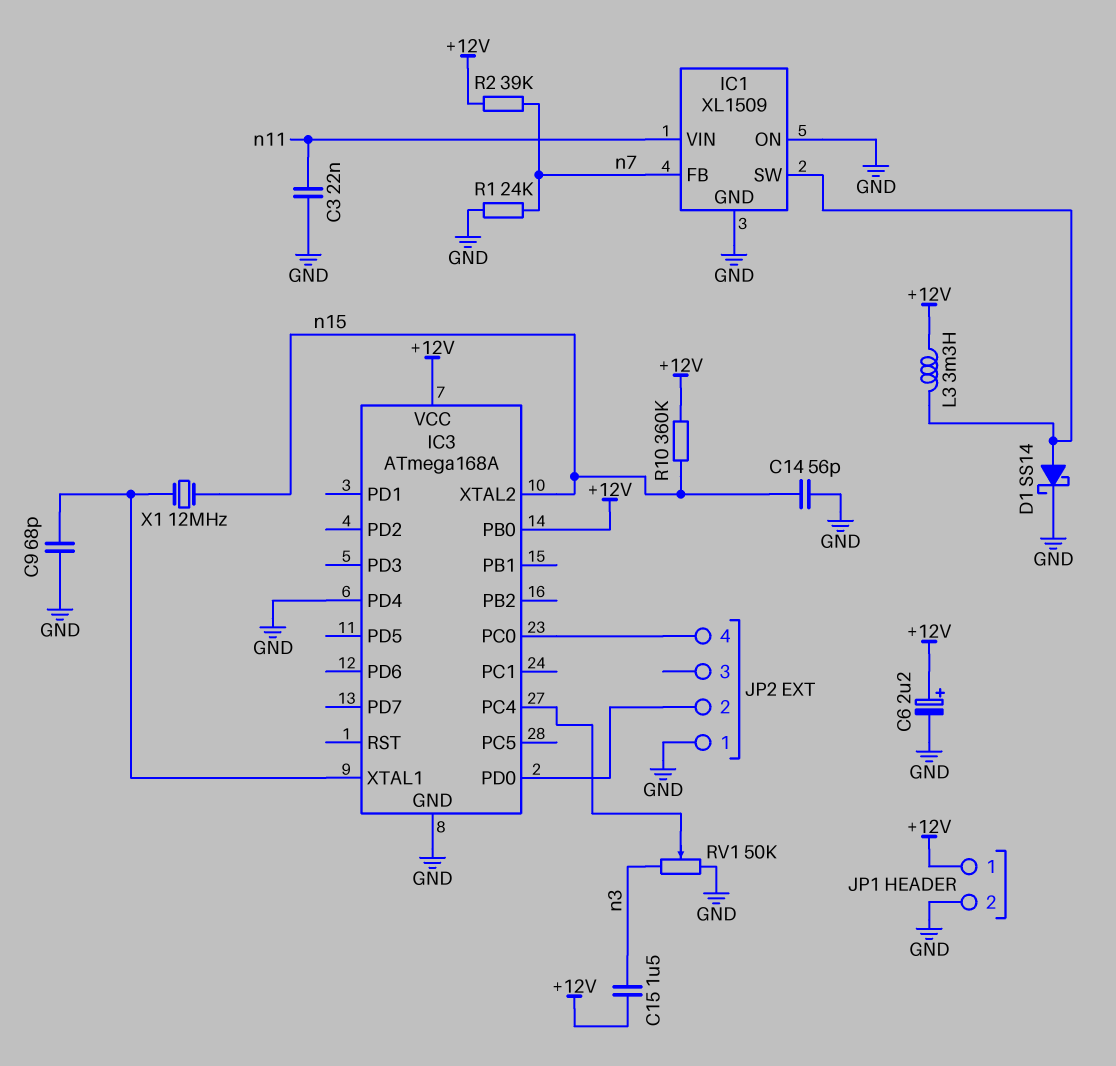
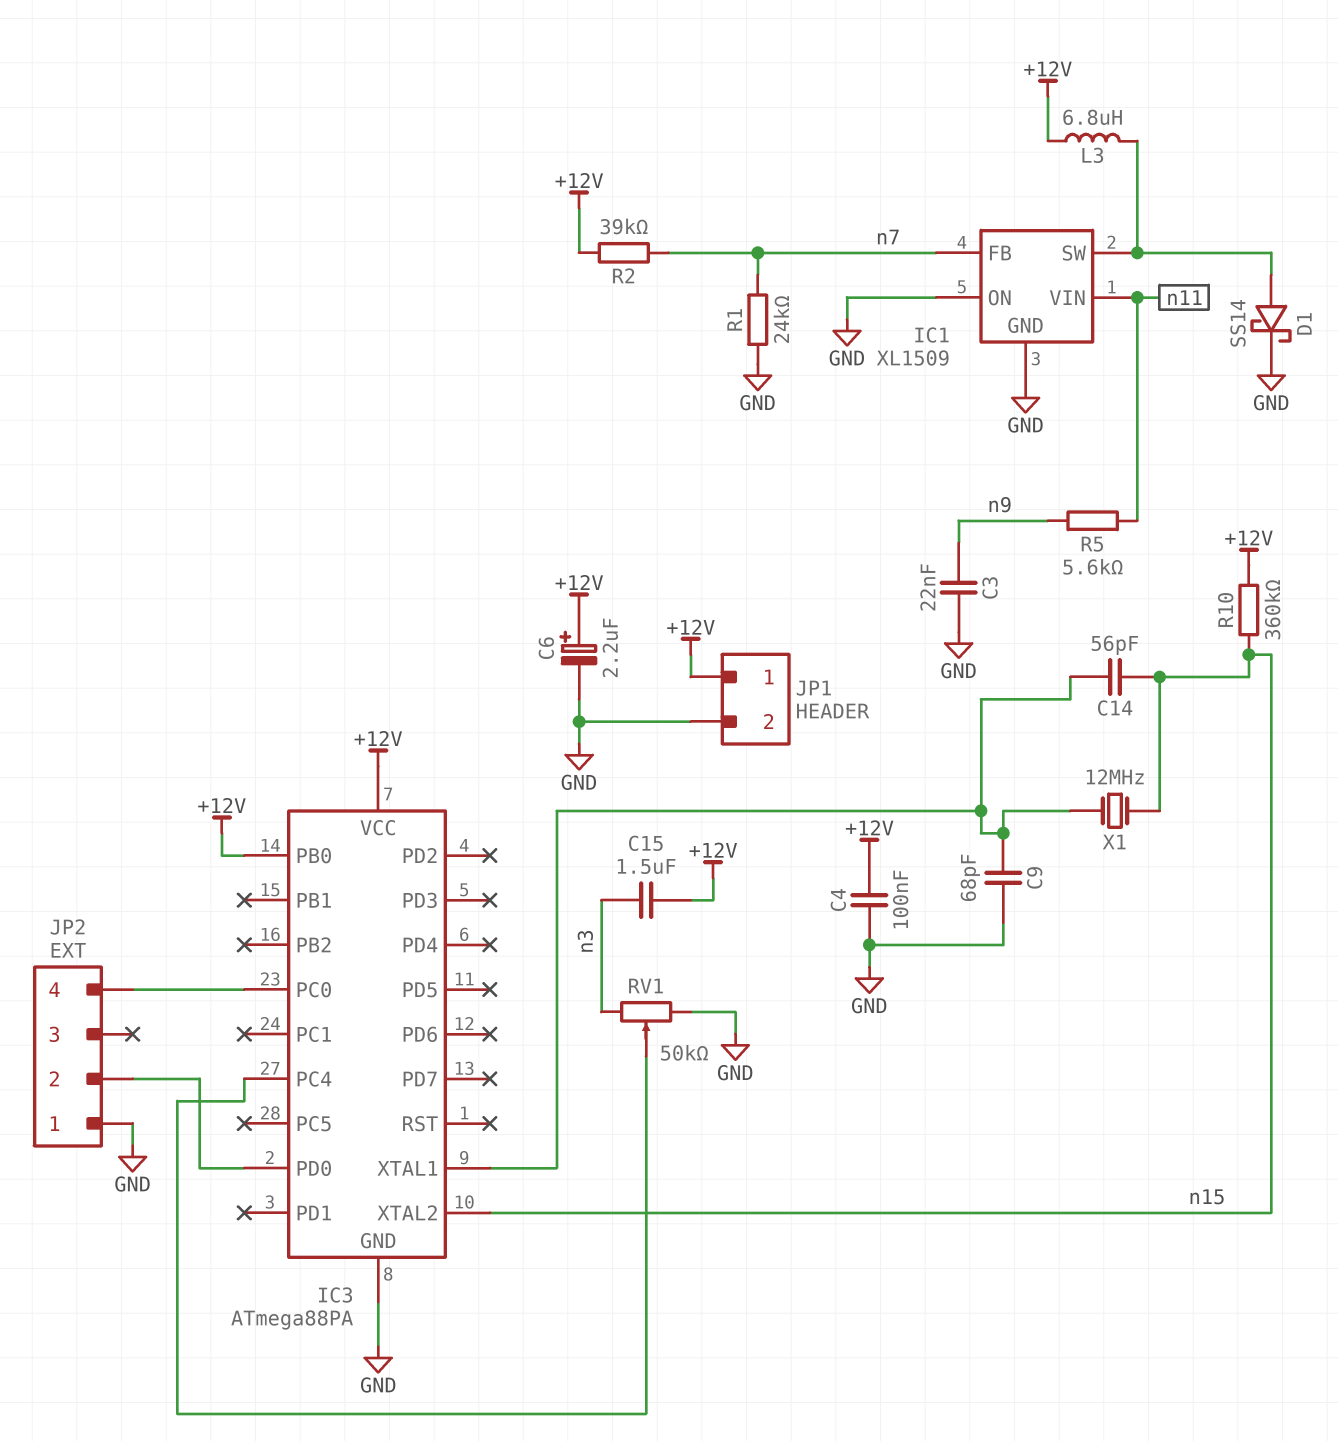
C3: 22nF (GND, n11) -> 22nF (GND, n9)
C4: none -> 100nF (+12V, GND)
C14: 56pF (GND, n15) -> 56pF (IC3/XTAL1, n15)
IC3: ATmega168A -> ATmega88PA
IC3 pin PD4: GND -> none
L3: 3.3mH (+12V, IC1/SW) -> 6.8uH (+12V, IC1/SW)
R5: none -> 5.6k (n9, n11)

